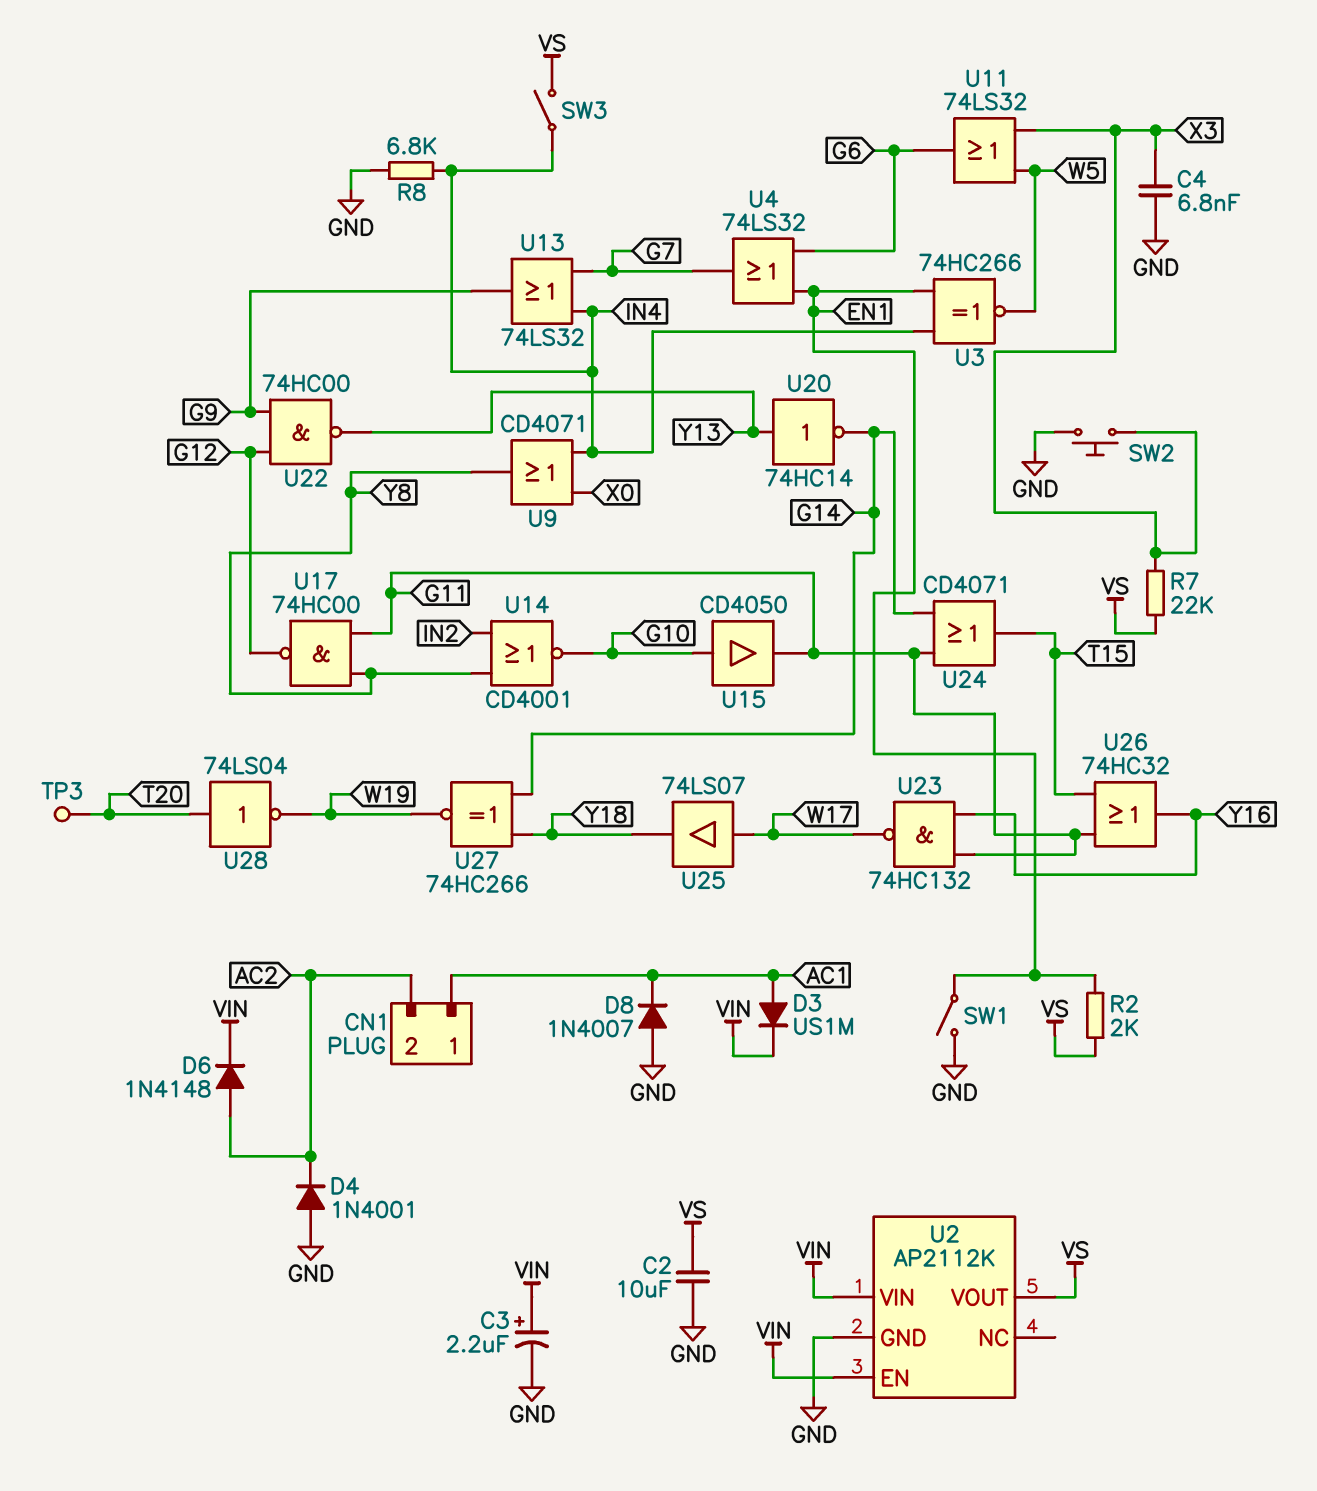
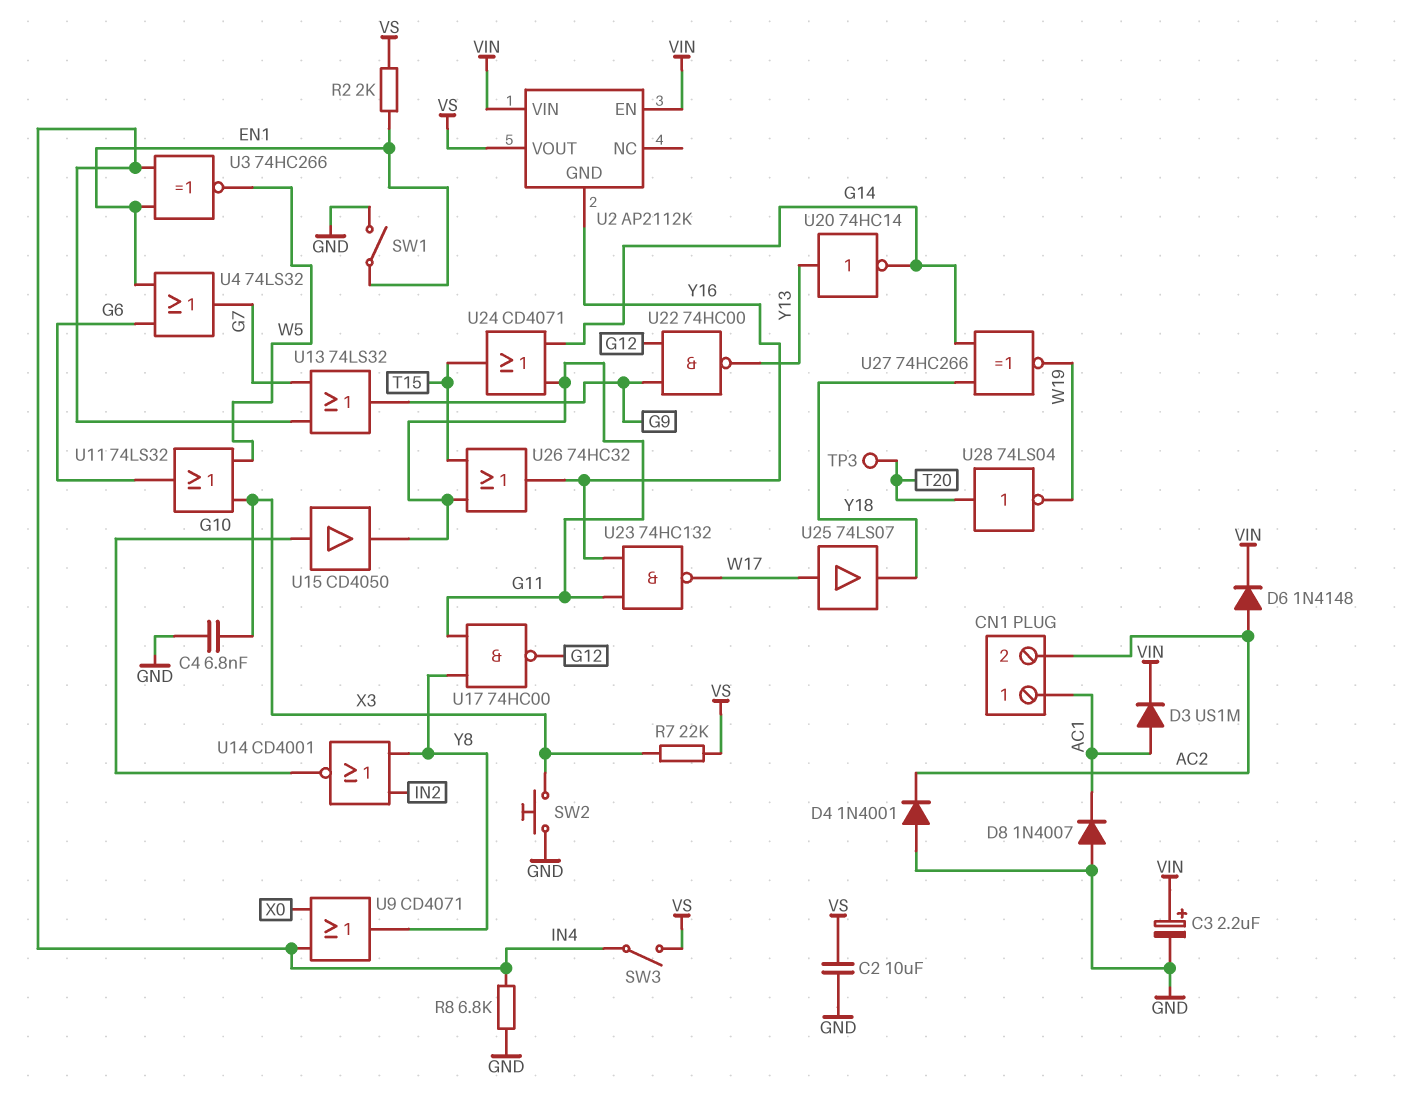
U2 pin GND: GND -> Y16

